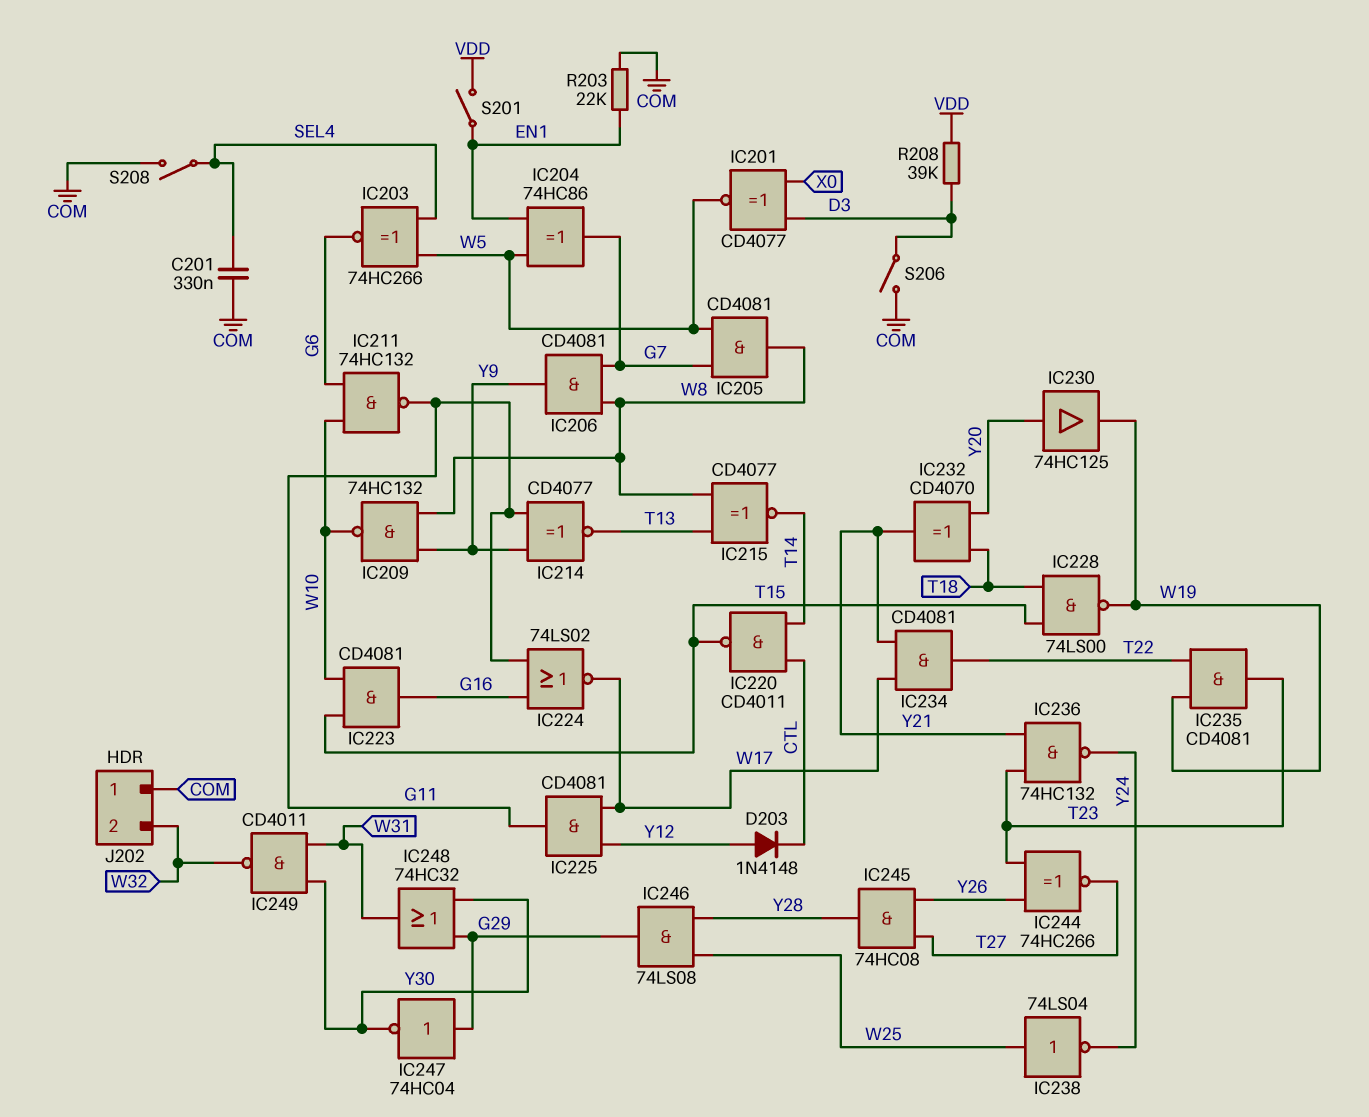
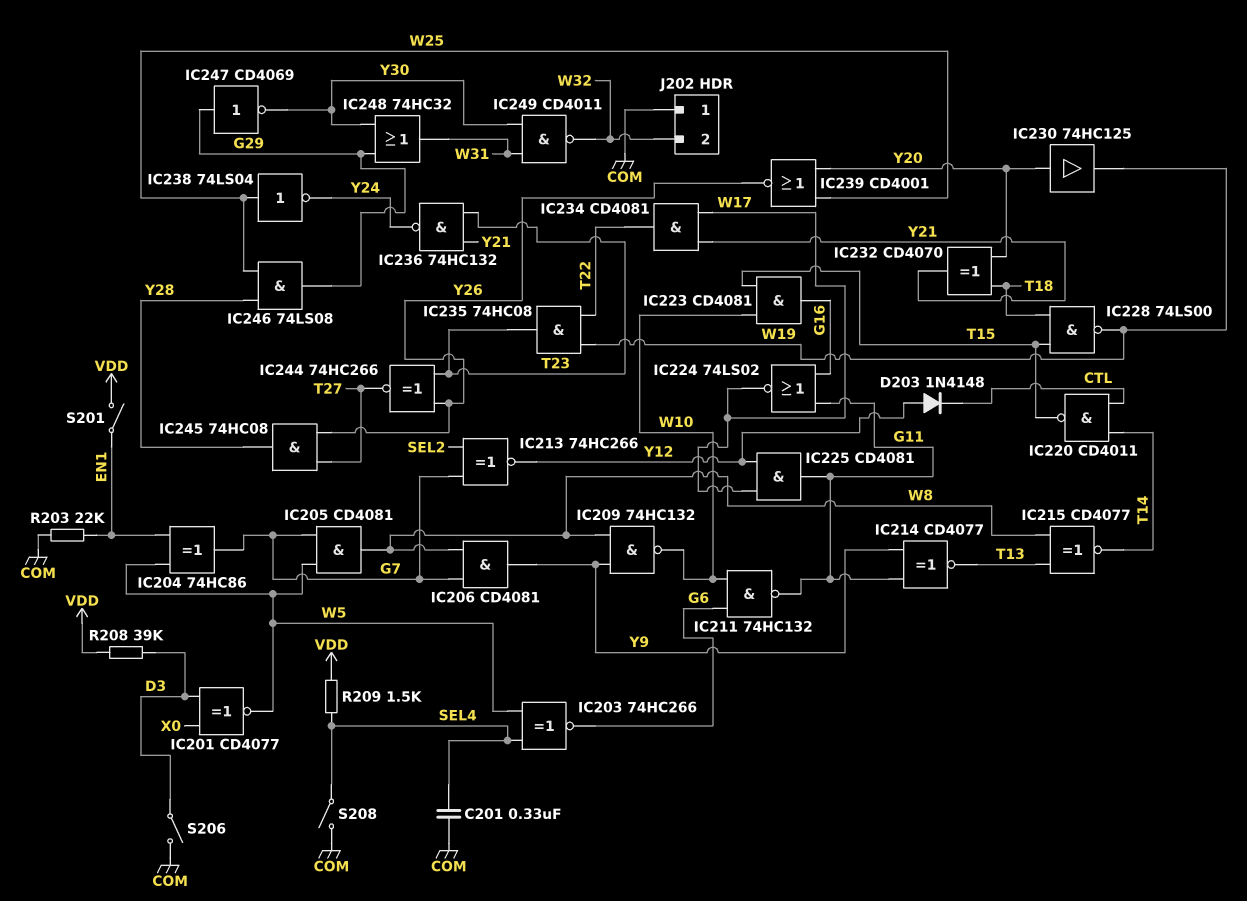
IC213: none -> XNOR 74HC266 (in G7, in SEL2, out Y12)
IC235: AND CD4081 (in T22, in W19, out T23) -> AND 74HC08 (in T22, in W19, out T23)
IC239: none -> NOR CD4001 (in W25, in Y20, out Y26)
IC247: NOT 74HC04 (in G29, out Y30) -> NOT CD4069 (in G29, out Y30)
R209: none -> 1.5k (SEL4, VDD)

